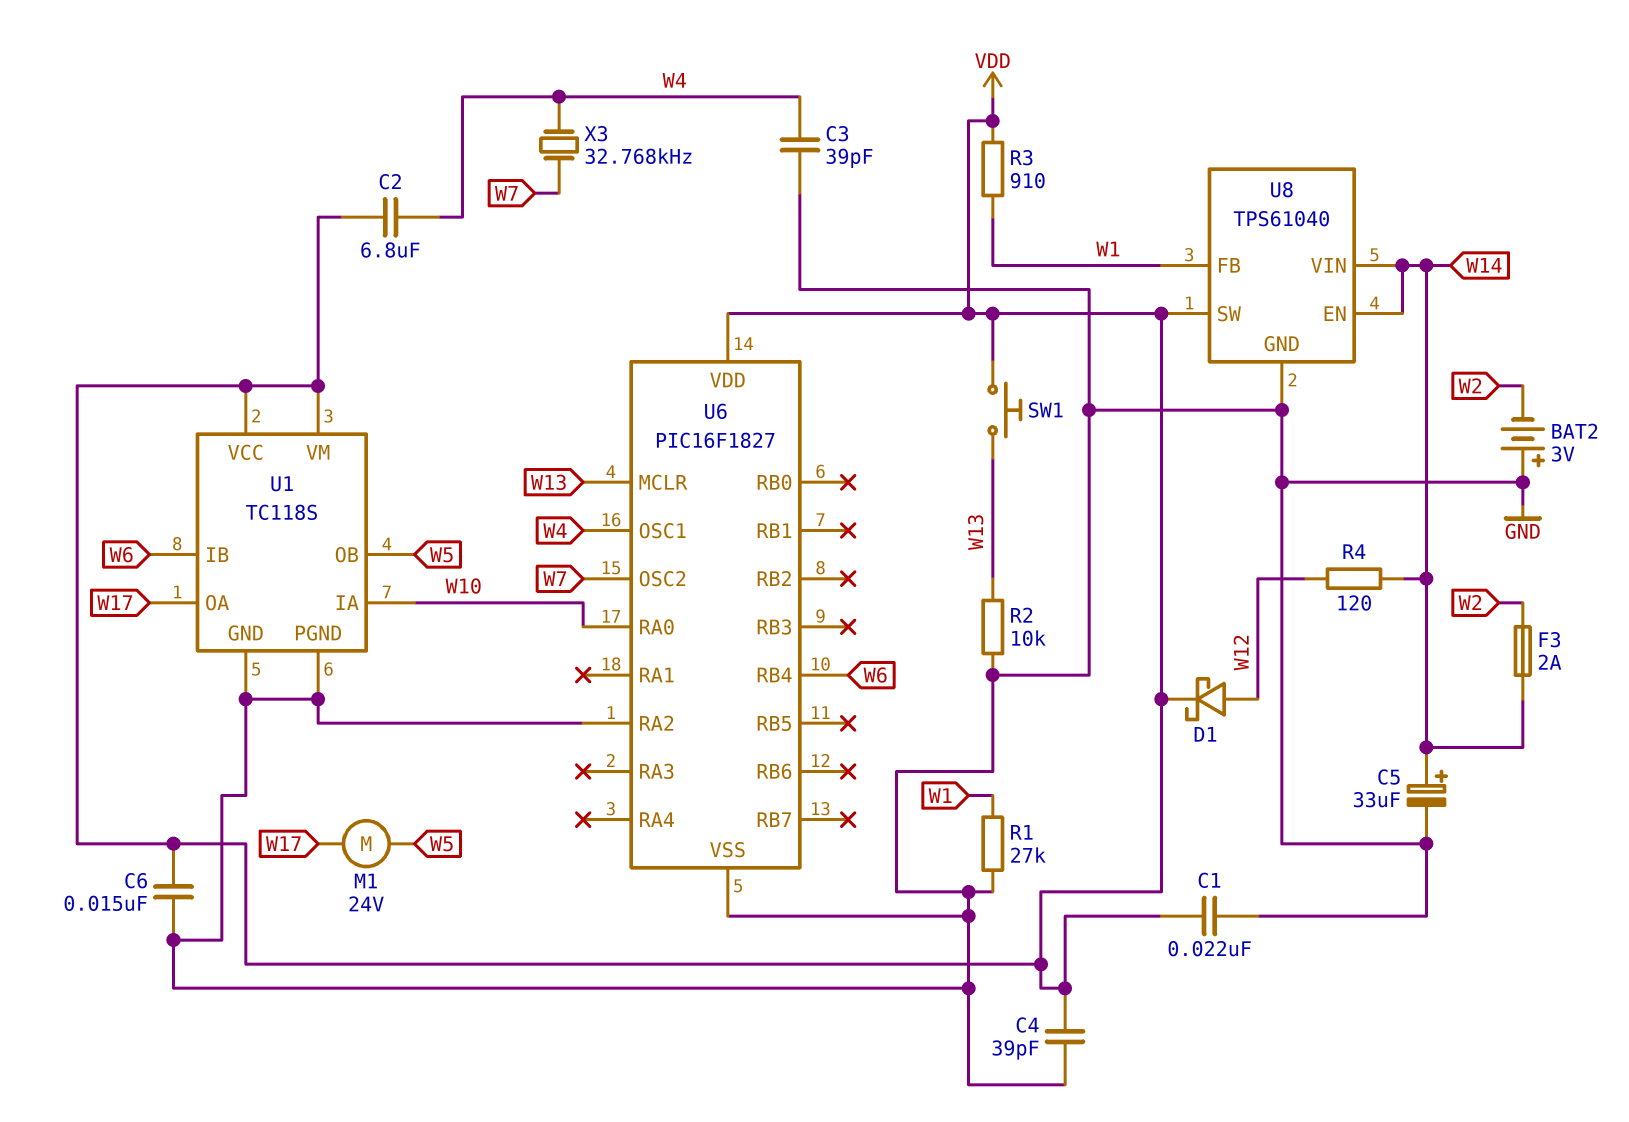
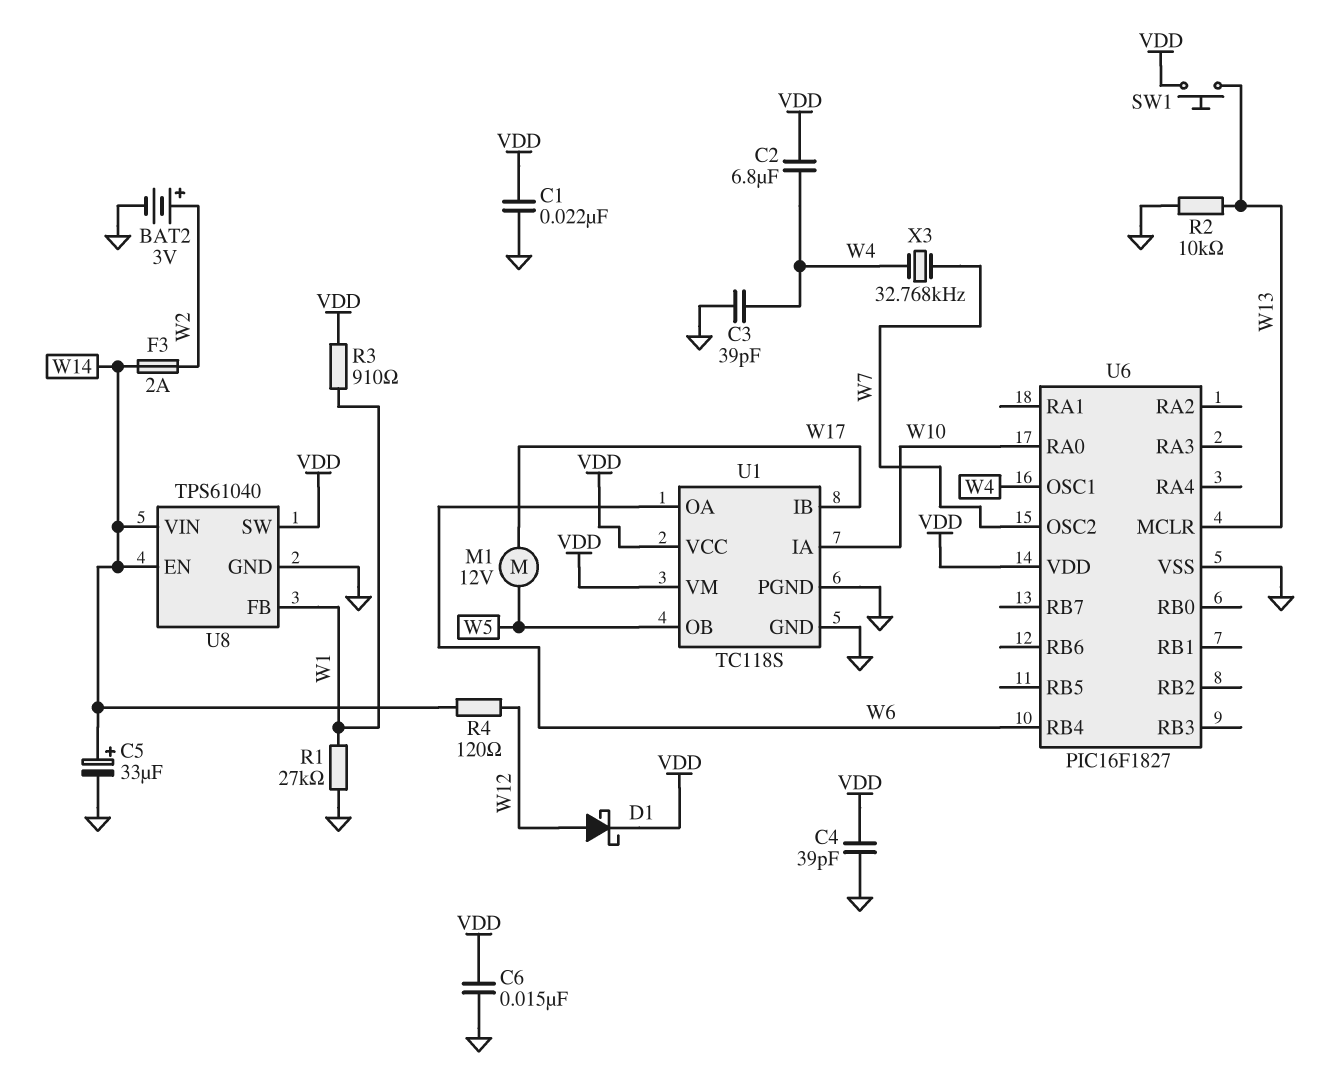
BAT2: 3V (plus GND, minus W2) -> 3V (plus W2, minus GND)
M1: motor 24V (W5, W17) -> motor 12V (W5, W17)
U1 pin IB: W6 -> W17
U1 pin OA: W17 -> W6
U6 pin RA2: GND -> none

